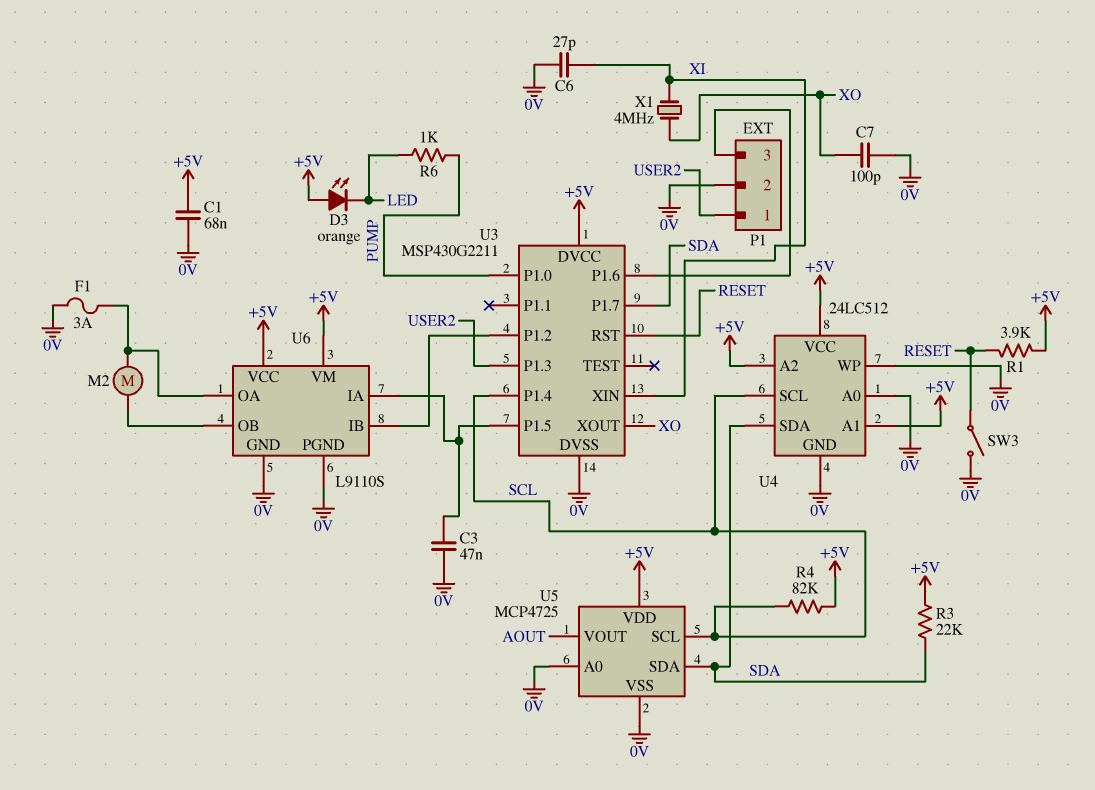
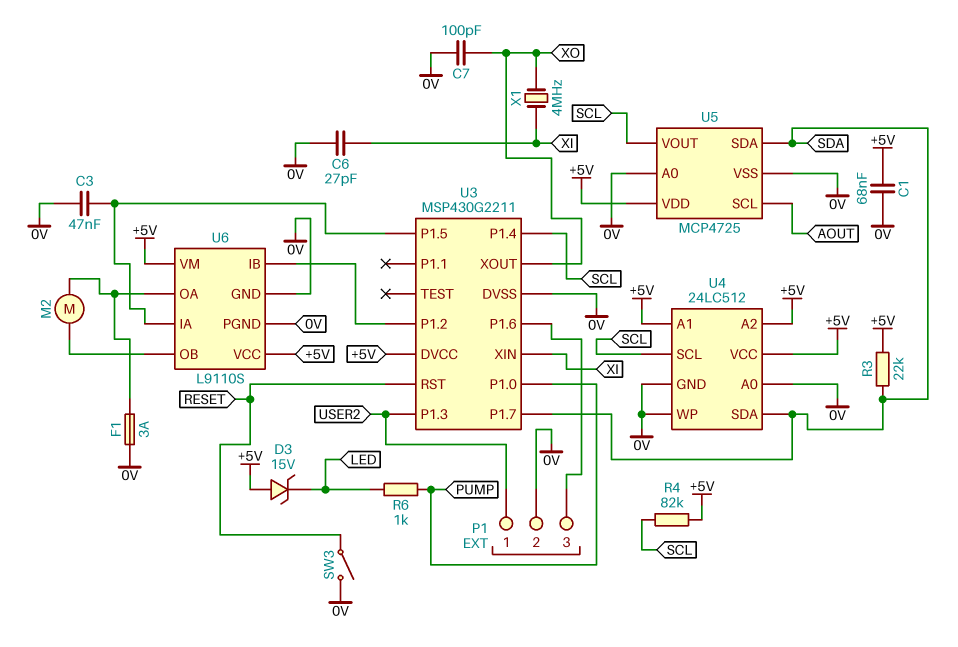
D3: LED orange (A +5V, K LED) -> zener 15V (A +5V, K LED)
R1: 3.9k (+5V, RESET) -> none
U5 pin SCL: SCL -> AOUT
U5 pin VOUT: AOUT -> SCL

